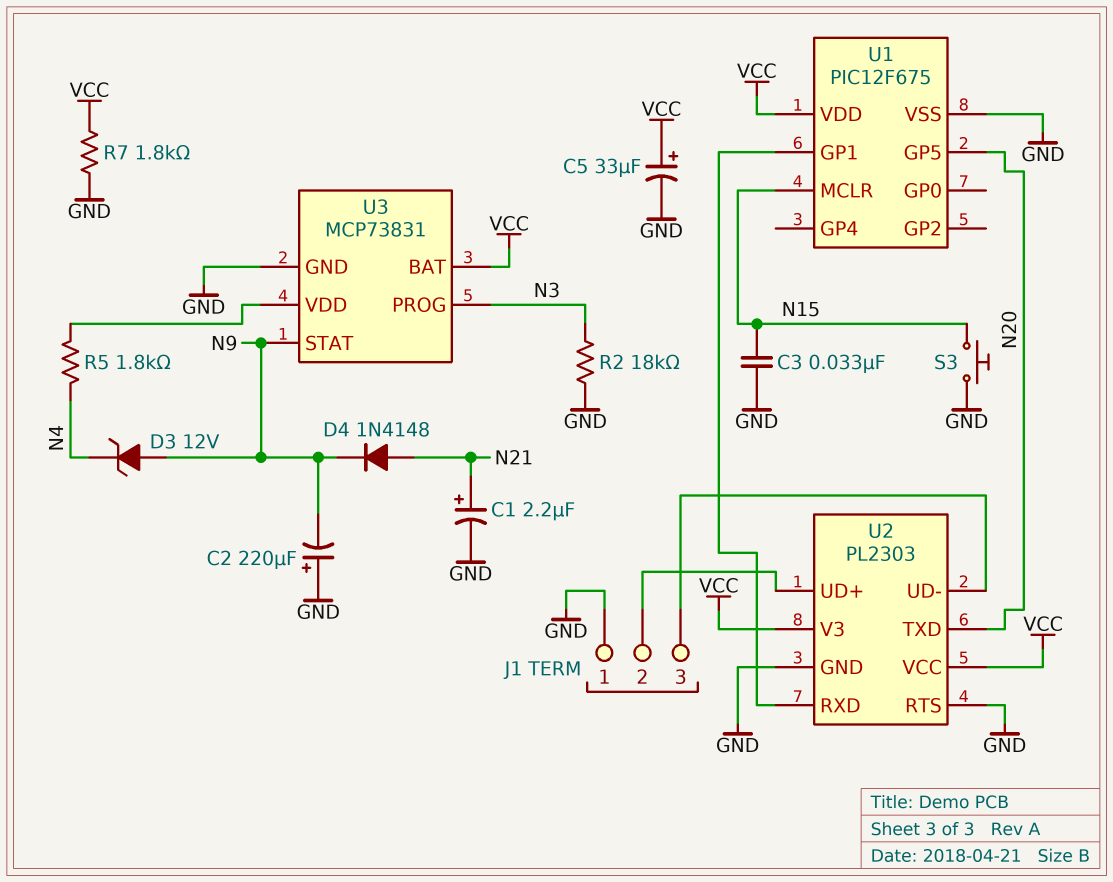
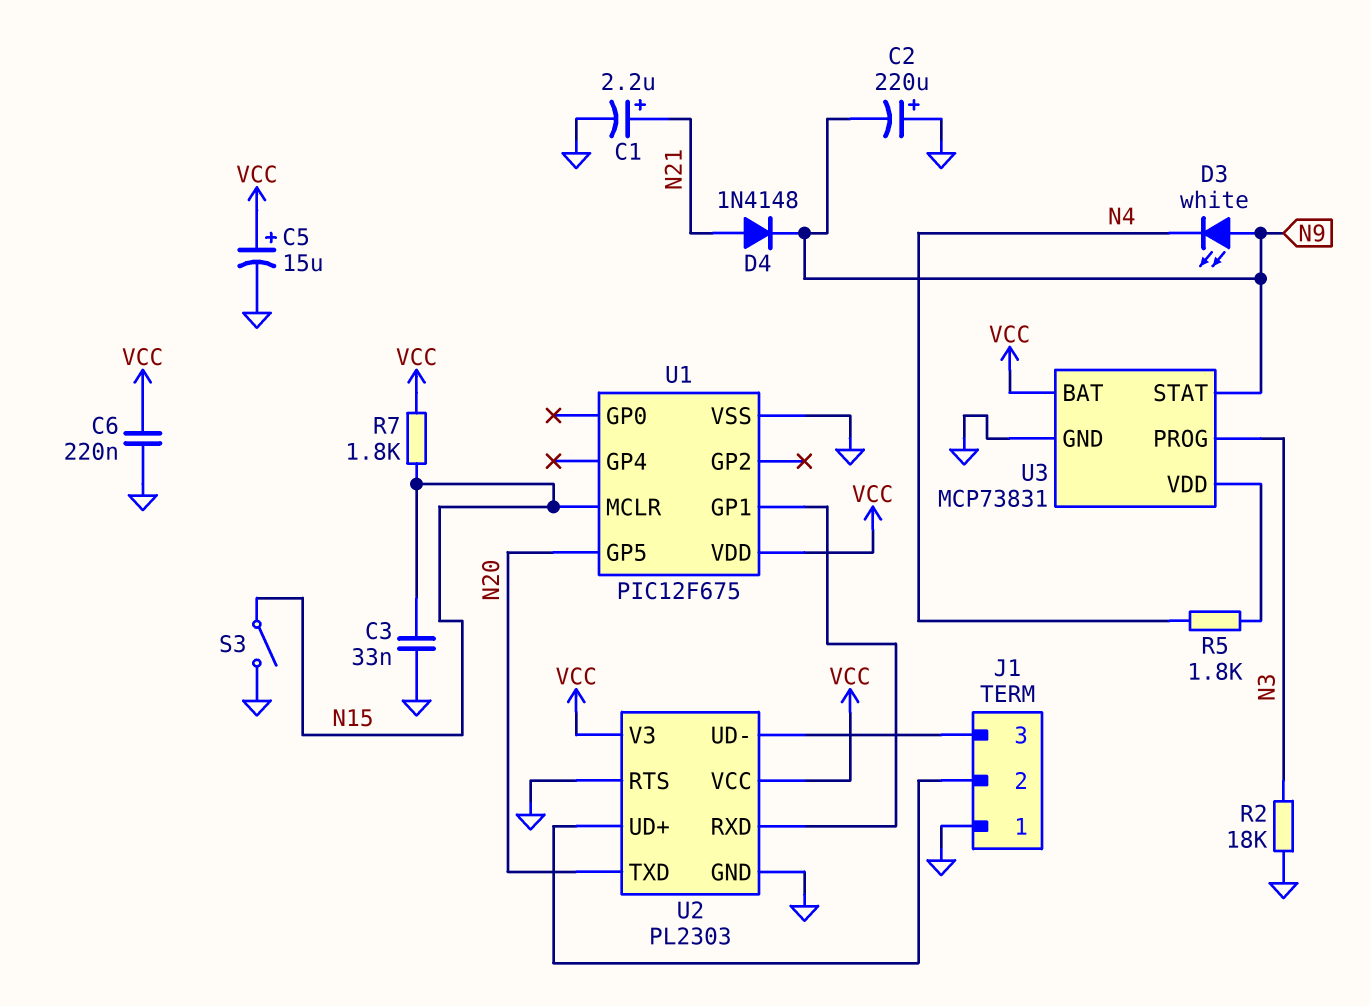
C5: 33uF (plus VCC, minus GND) -> 15uF (plus VCC, minus GND)
C6: none -> 220nF (GND, VCC)
D3: zener 12V (A N9, K N4) -> LED white (A N9, K N4)
R7: 1.8k (GND, VCC) -> 1.8k (N15, VCC)
S3: button (GND, N15) -> switch (GND, N15)

